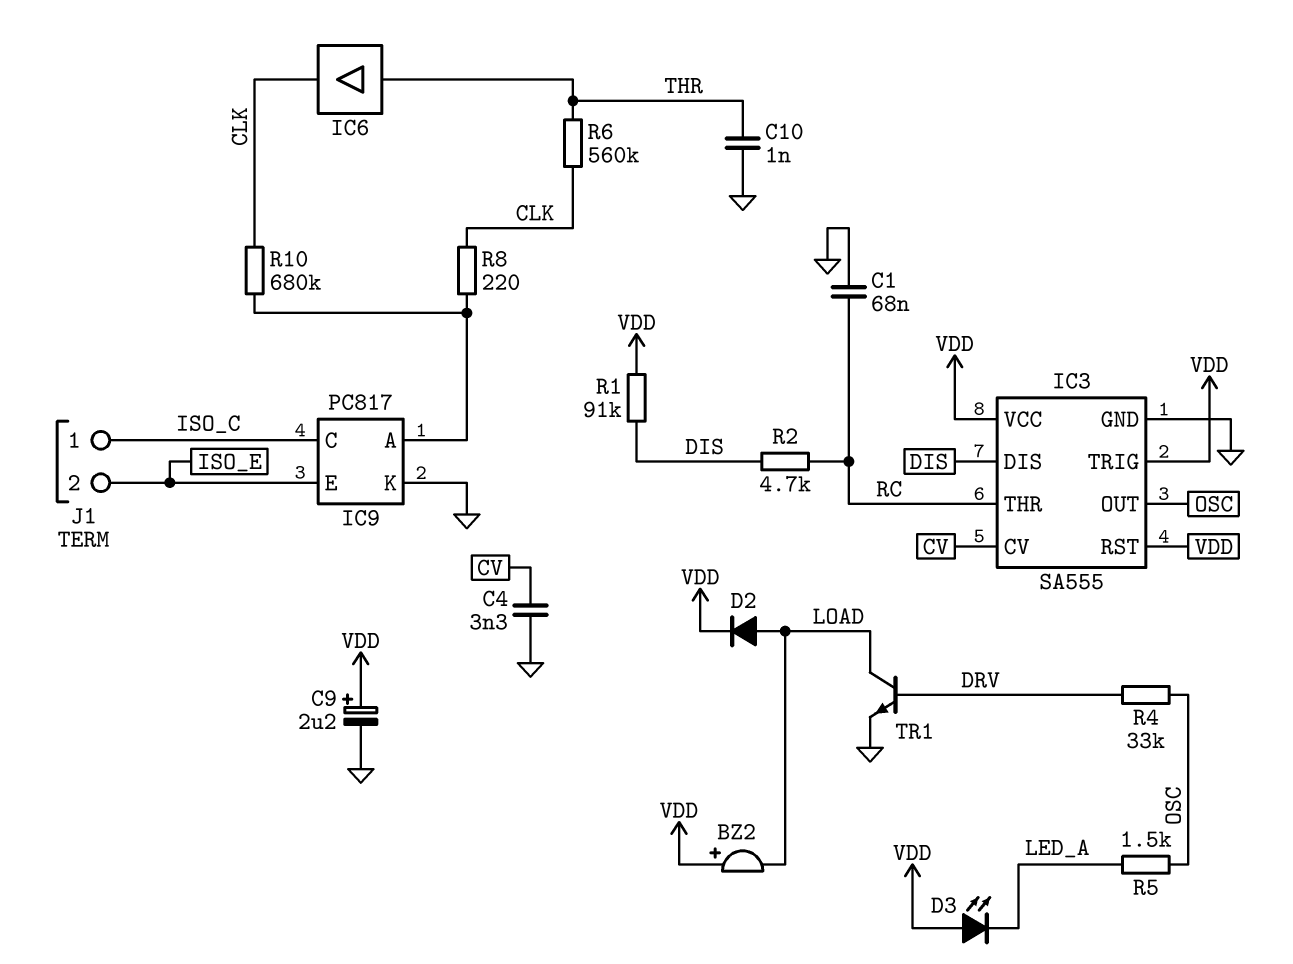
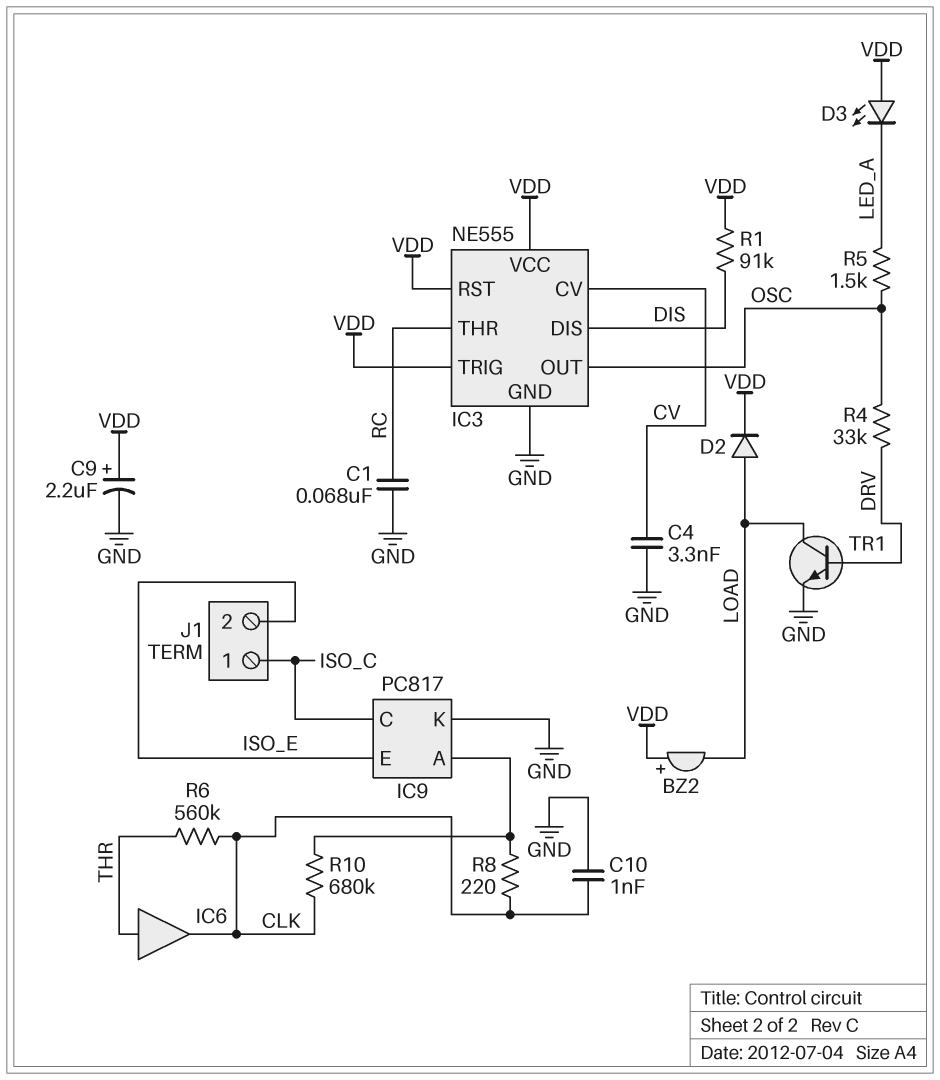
C10: 1nF (GND, THR) -> 1nF (CLK, GND)
IC3: SA555 -> NE555
R2: 4.7k (DIS, RC) -> none

